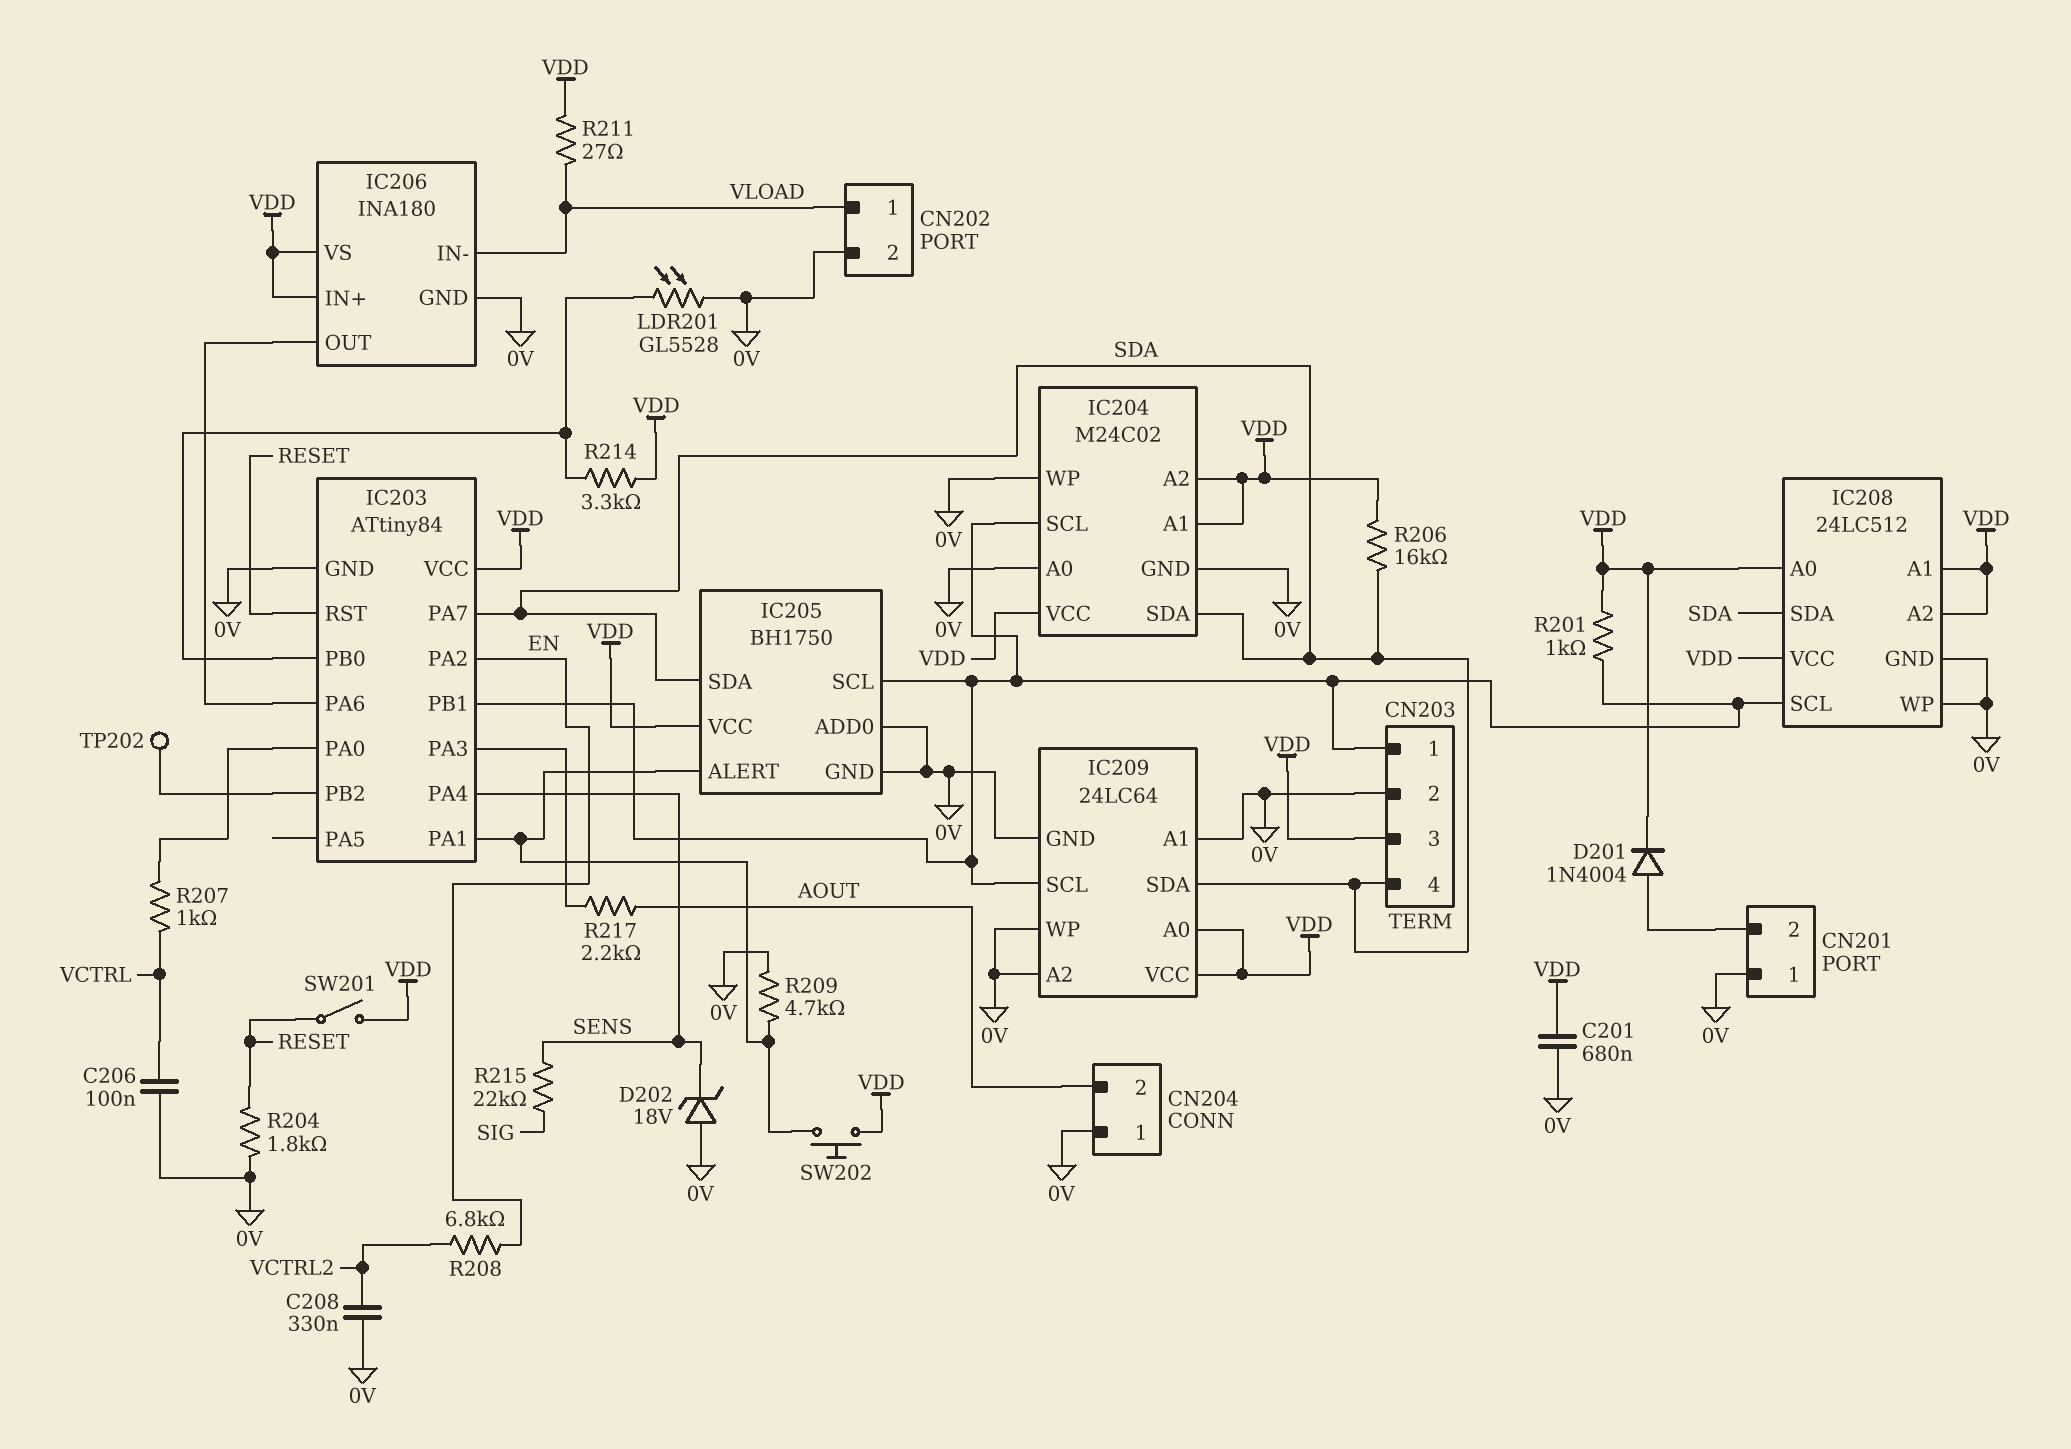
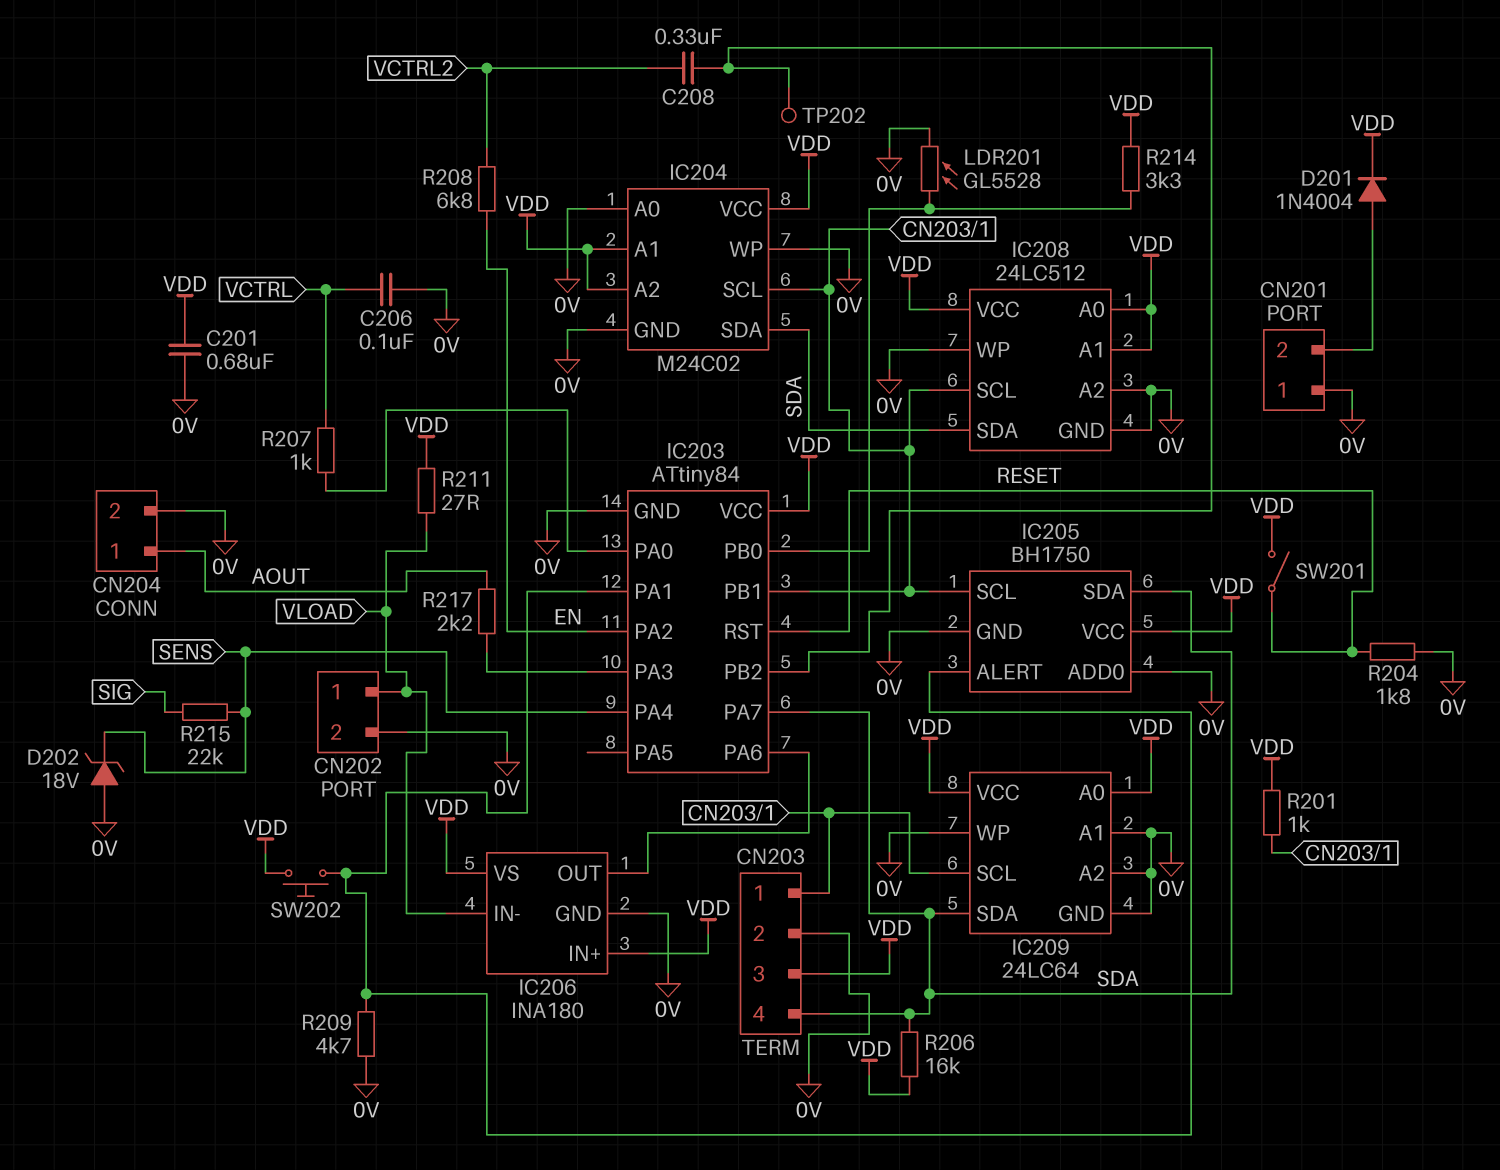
C208: 330nF (0V, VCTRL2) -> 330nF (IC203/PB2, VCTRL2)
CN204 pin 1: 0V -> AOUT
CN204 pin 2: AOUT -> 0V
IC208 pin A2: VDD -> 0V

